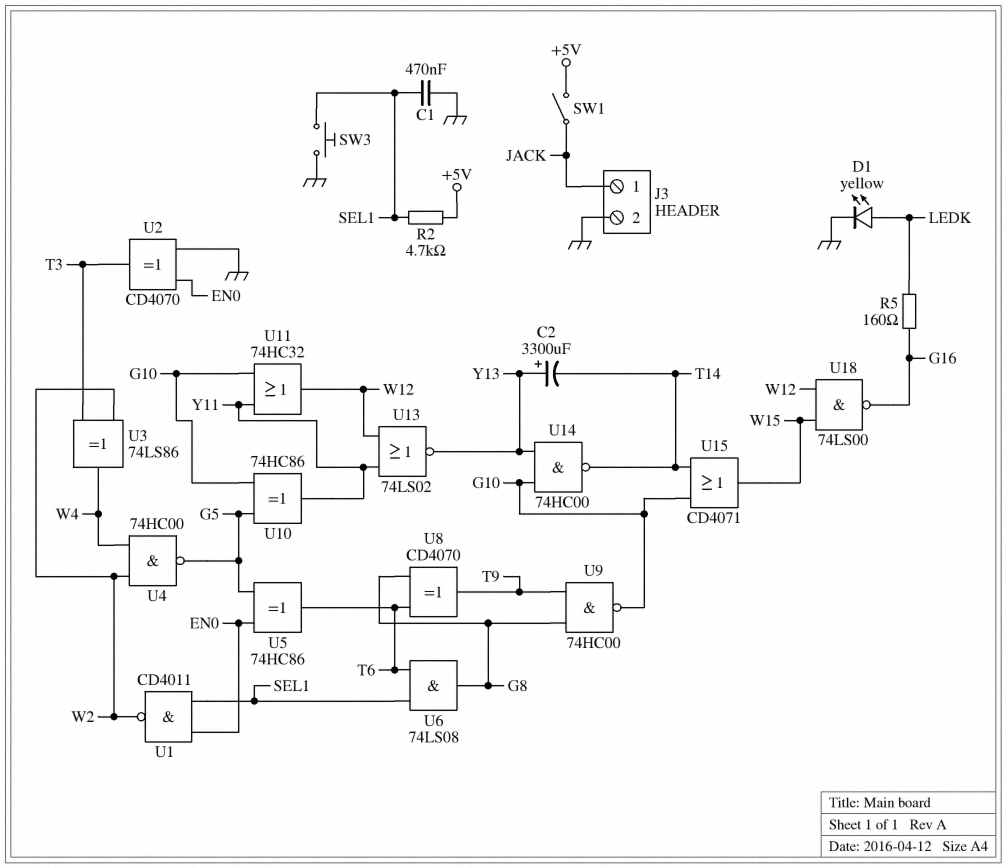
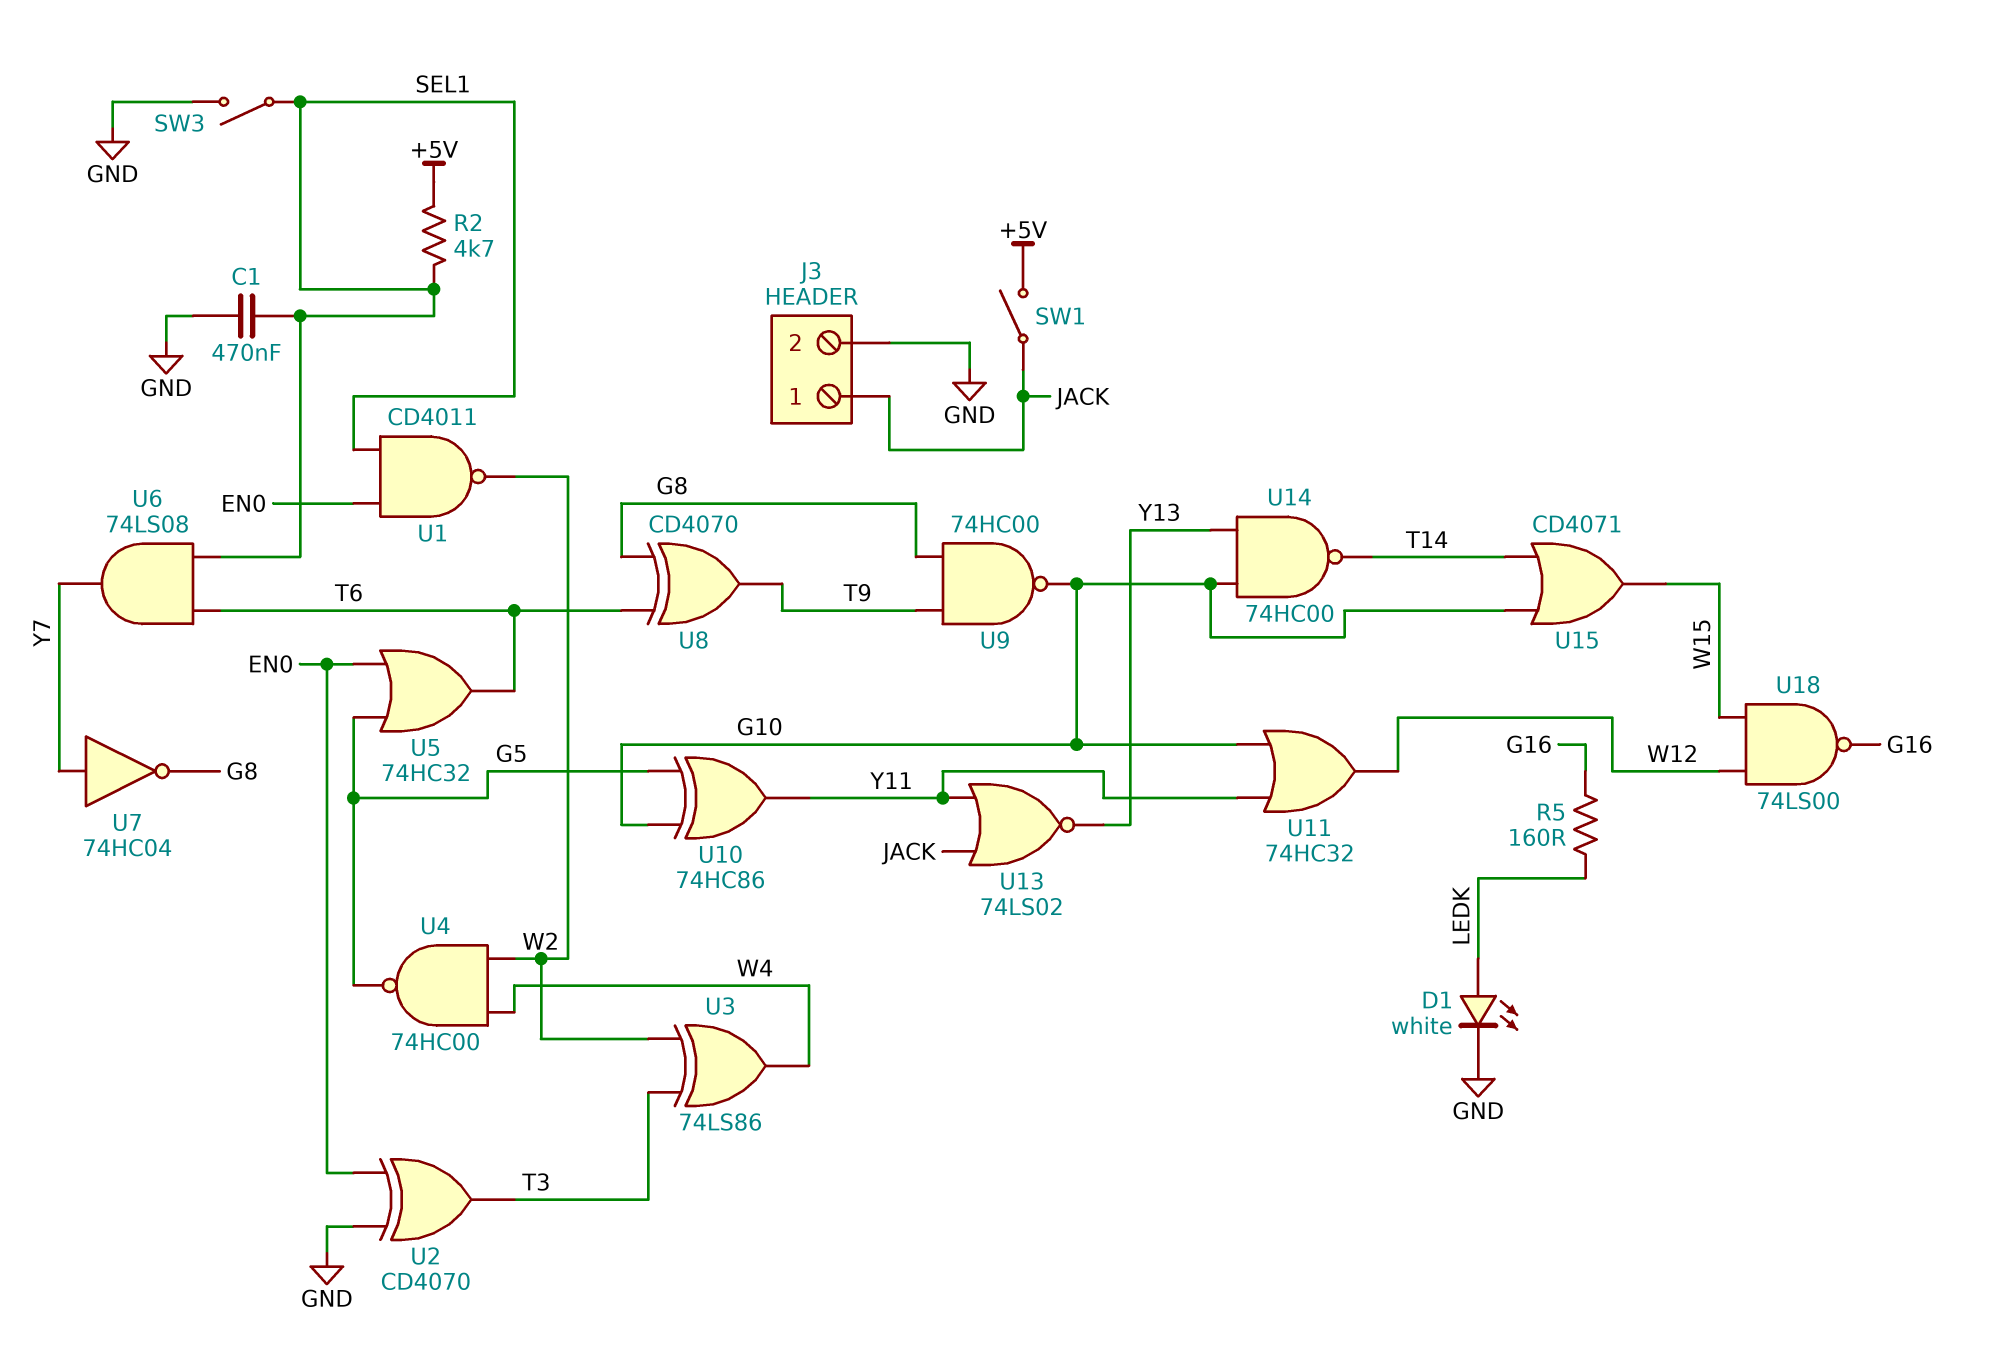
C2: 3300uF (plus Y13, minus T14) -> none
D1: LED yellow (A LEDK, K GND) -> LED white (A LEDK, K GND)
SW3: button (GND, SEL1) -> switch (GND, SEL1)
U5: XOR 74HC86 (in EN0, in G5, out T6) -> OR 74HC32 (in EN0, in G5, out T6)
U6: AND 74LS08 (in SEL1, in T6, out G8) -> AND 74LS08 (in SEL1, in T6, out Y7)
U7: none -> NOT 74HC04 (in Y7, out G8)
U13: NOR 74LS02 (in W12, in Y11, out Y13) -> NOR 74LS02 (in JACK, in Y11, out Y13)

